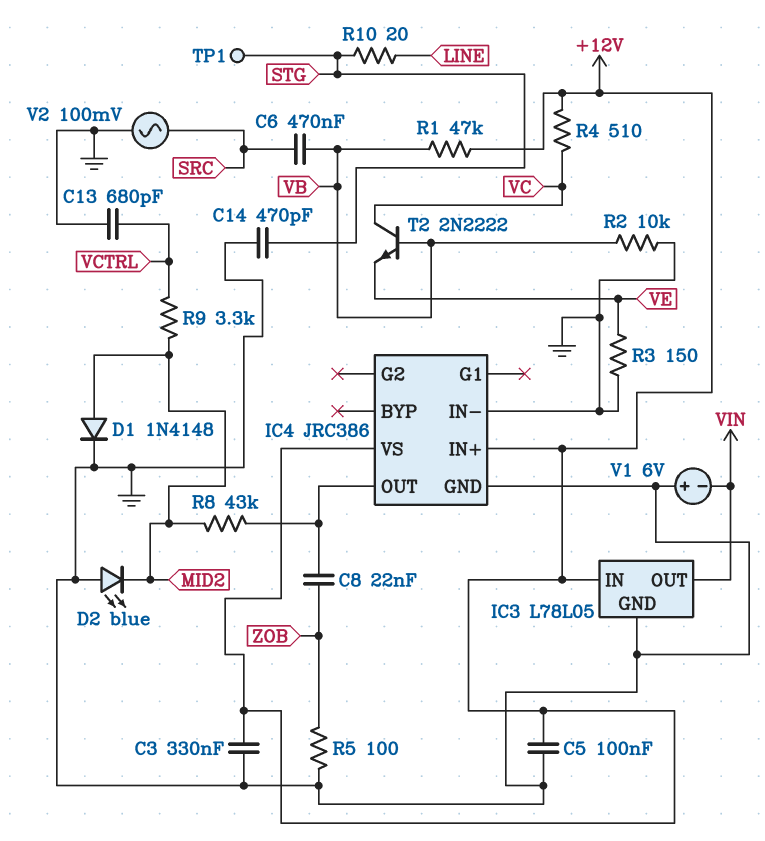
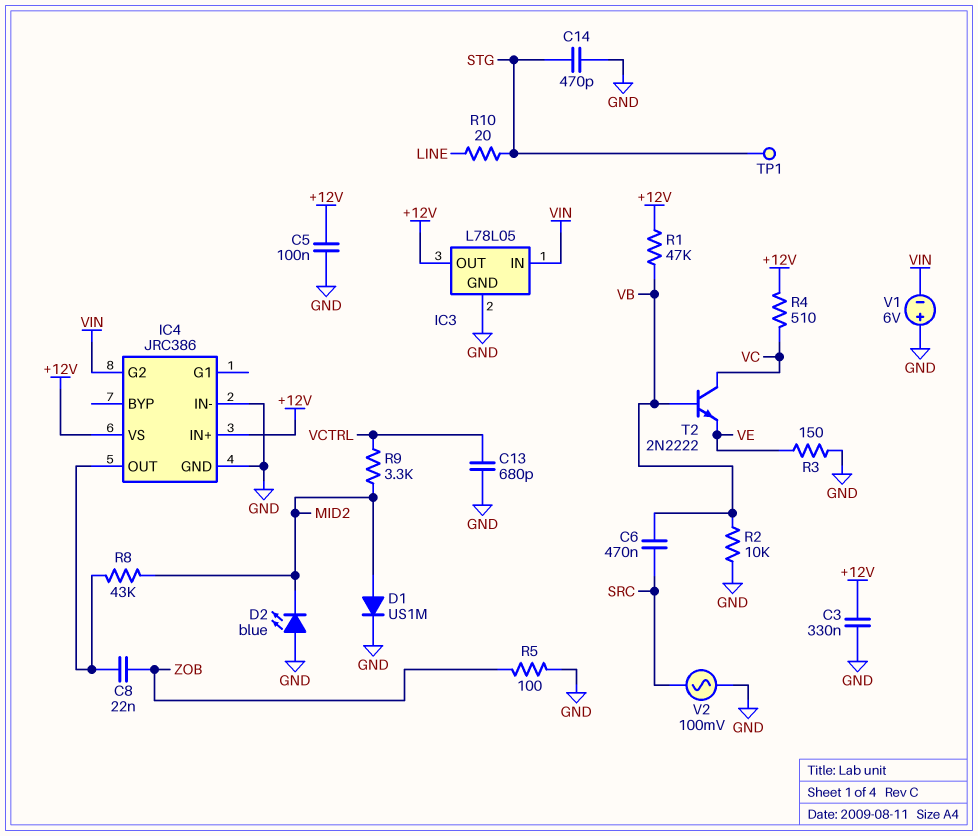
D1: diode 1N4148 (A MID2, K GND) -> diode US1M (A MID2, K GND)
IC3 pin IN: +12V -> VIN
IC3 pin OUT: VIN -> +12V
IC4 pin G2: none -> VIN

